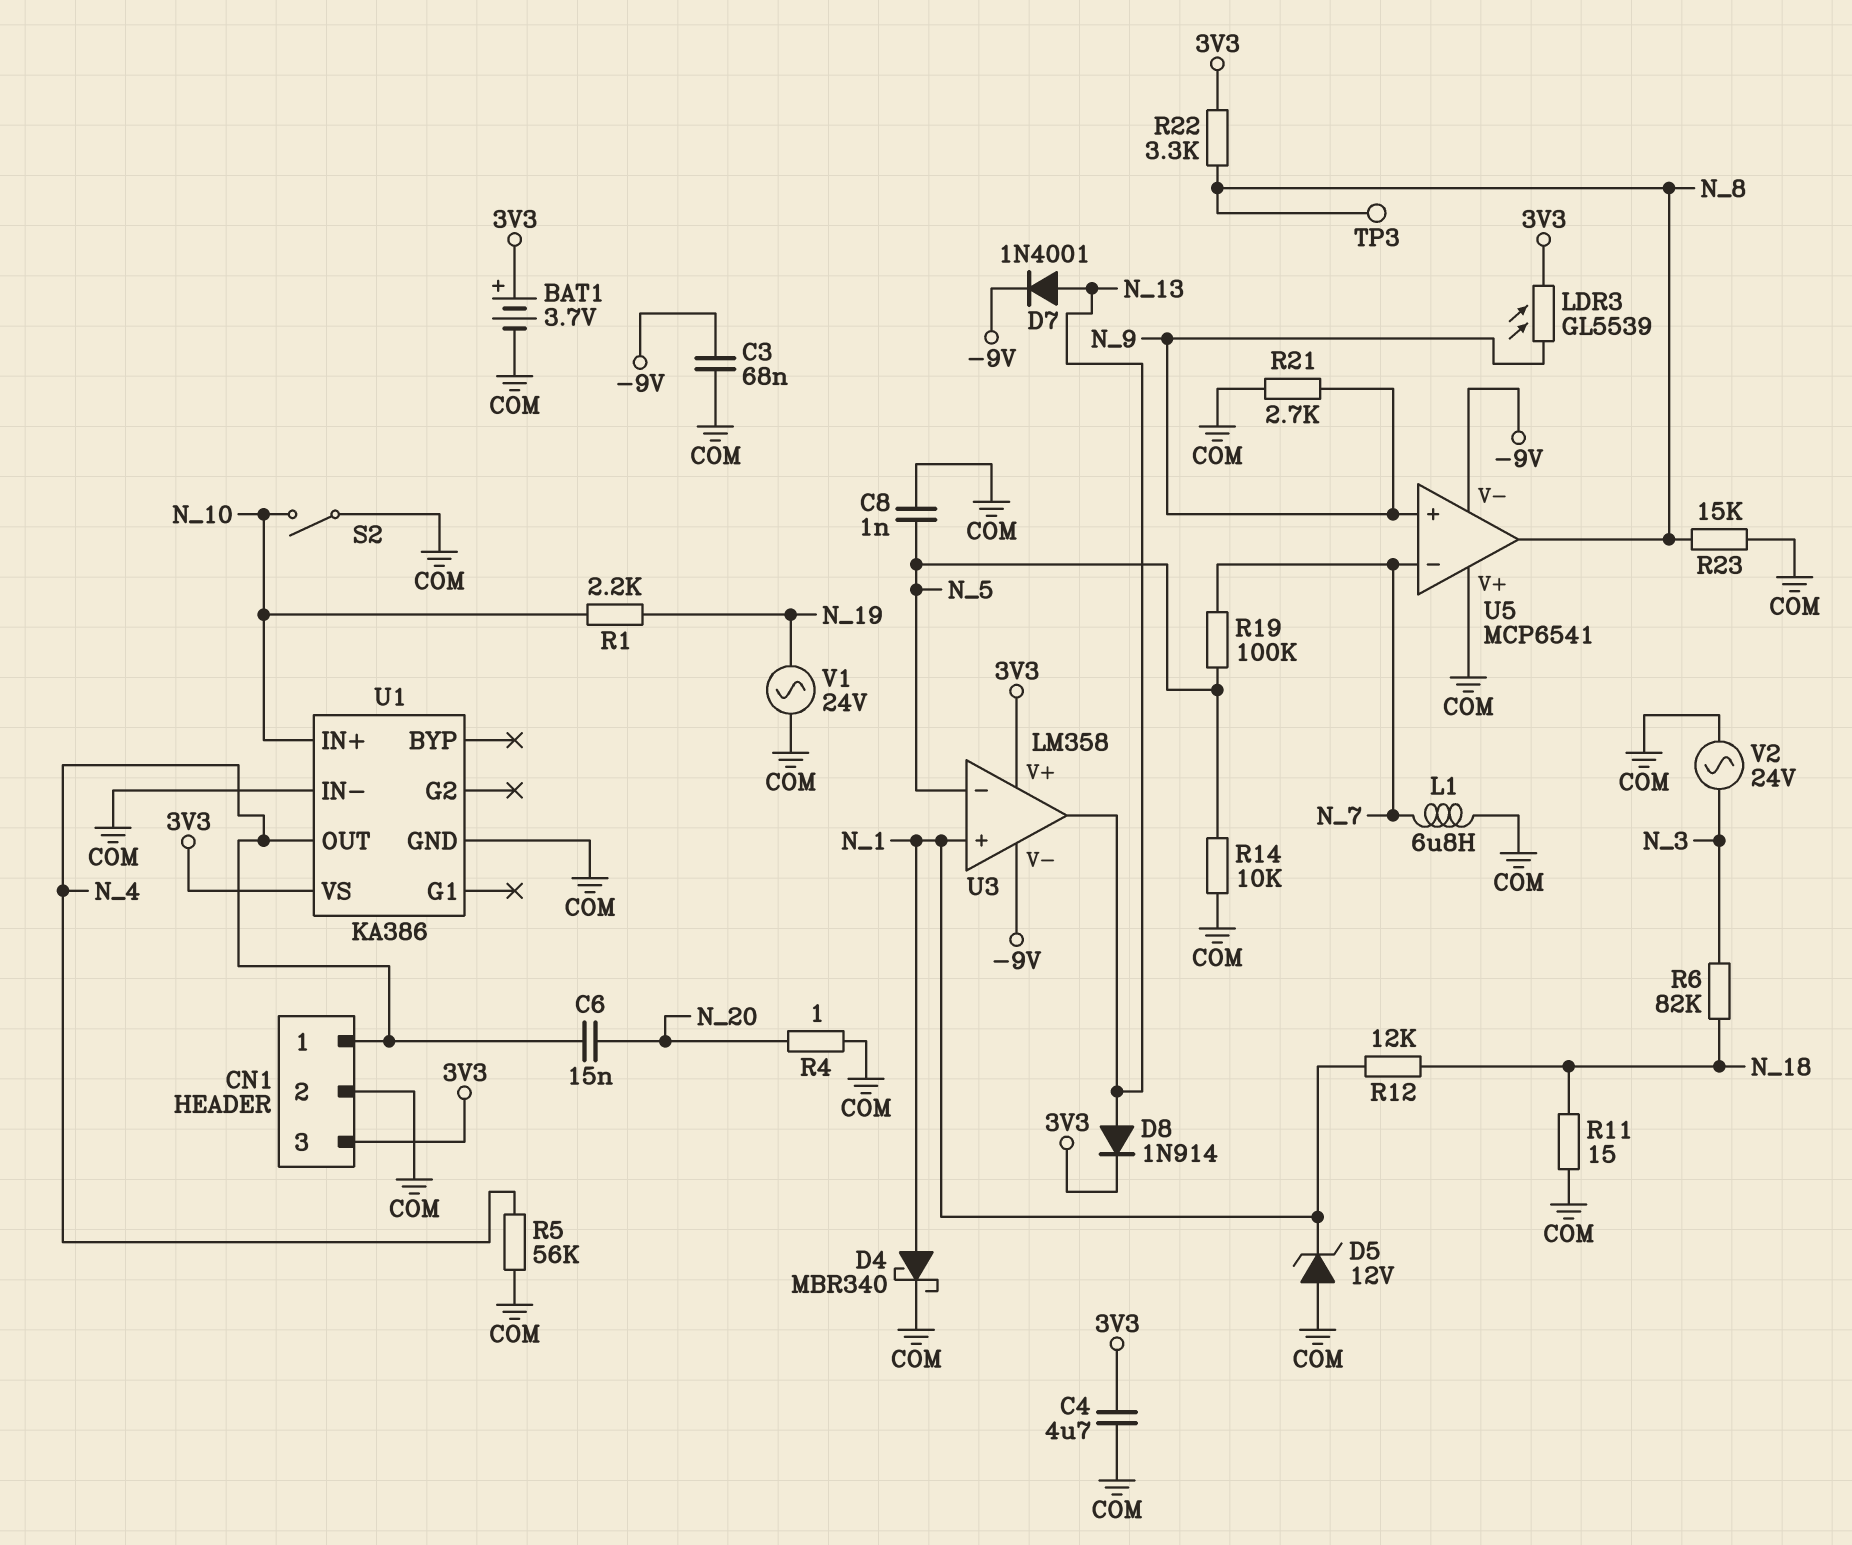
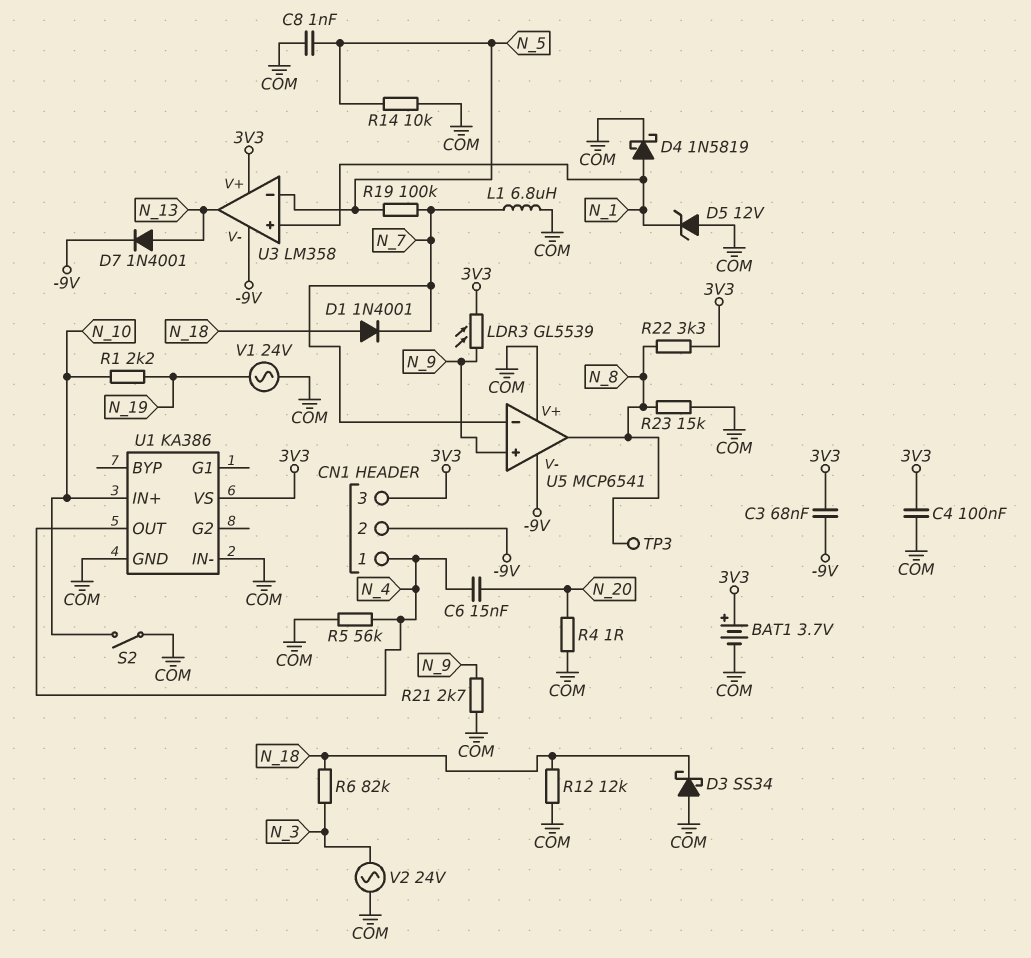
C3: 68nF (-9V, COM) -> 68nF (-9V, 3V3)
C4: 4.7uF (3V3, COM) -> 100nF (3V3, COM)
CN1 pin 2: COM -> -9V
D1: none -> diode 1N4001 (A N_18, K N_7)
D3: none -> schottky SS34 (A COM, K N_18)
D4: schottky MBR340 (A N_1, K COM) -> schottky 1N5819 (A N_1, K COM)
D8: diode 1N914 (A N_13, K 3V3) -> none
R11: 15 (COM, N_18) -> none
R12: 12k (N_1, N_18) -> 12k (COM, N_18)

